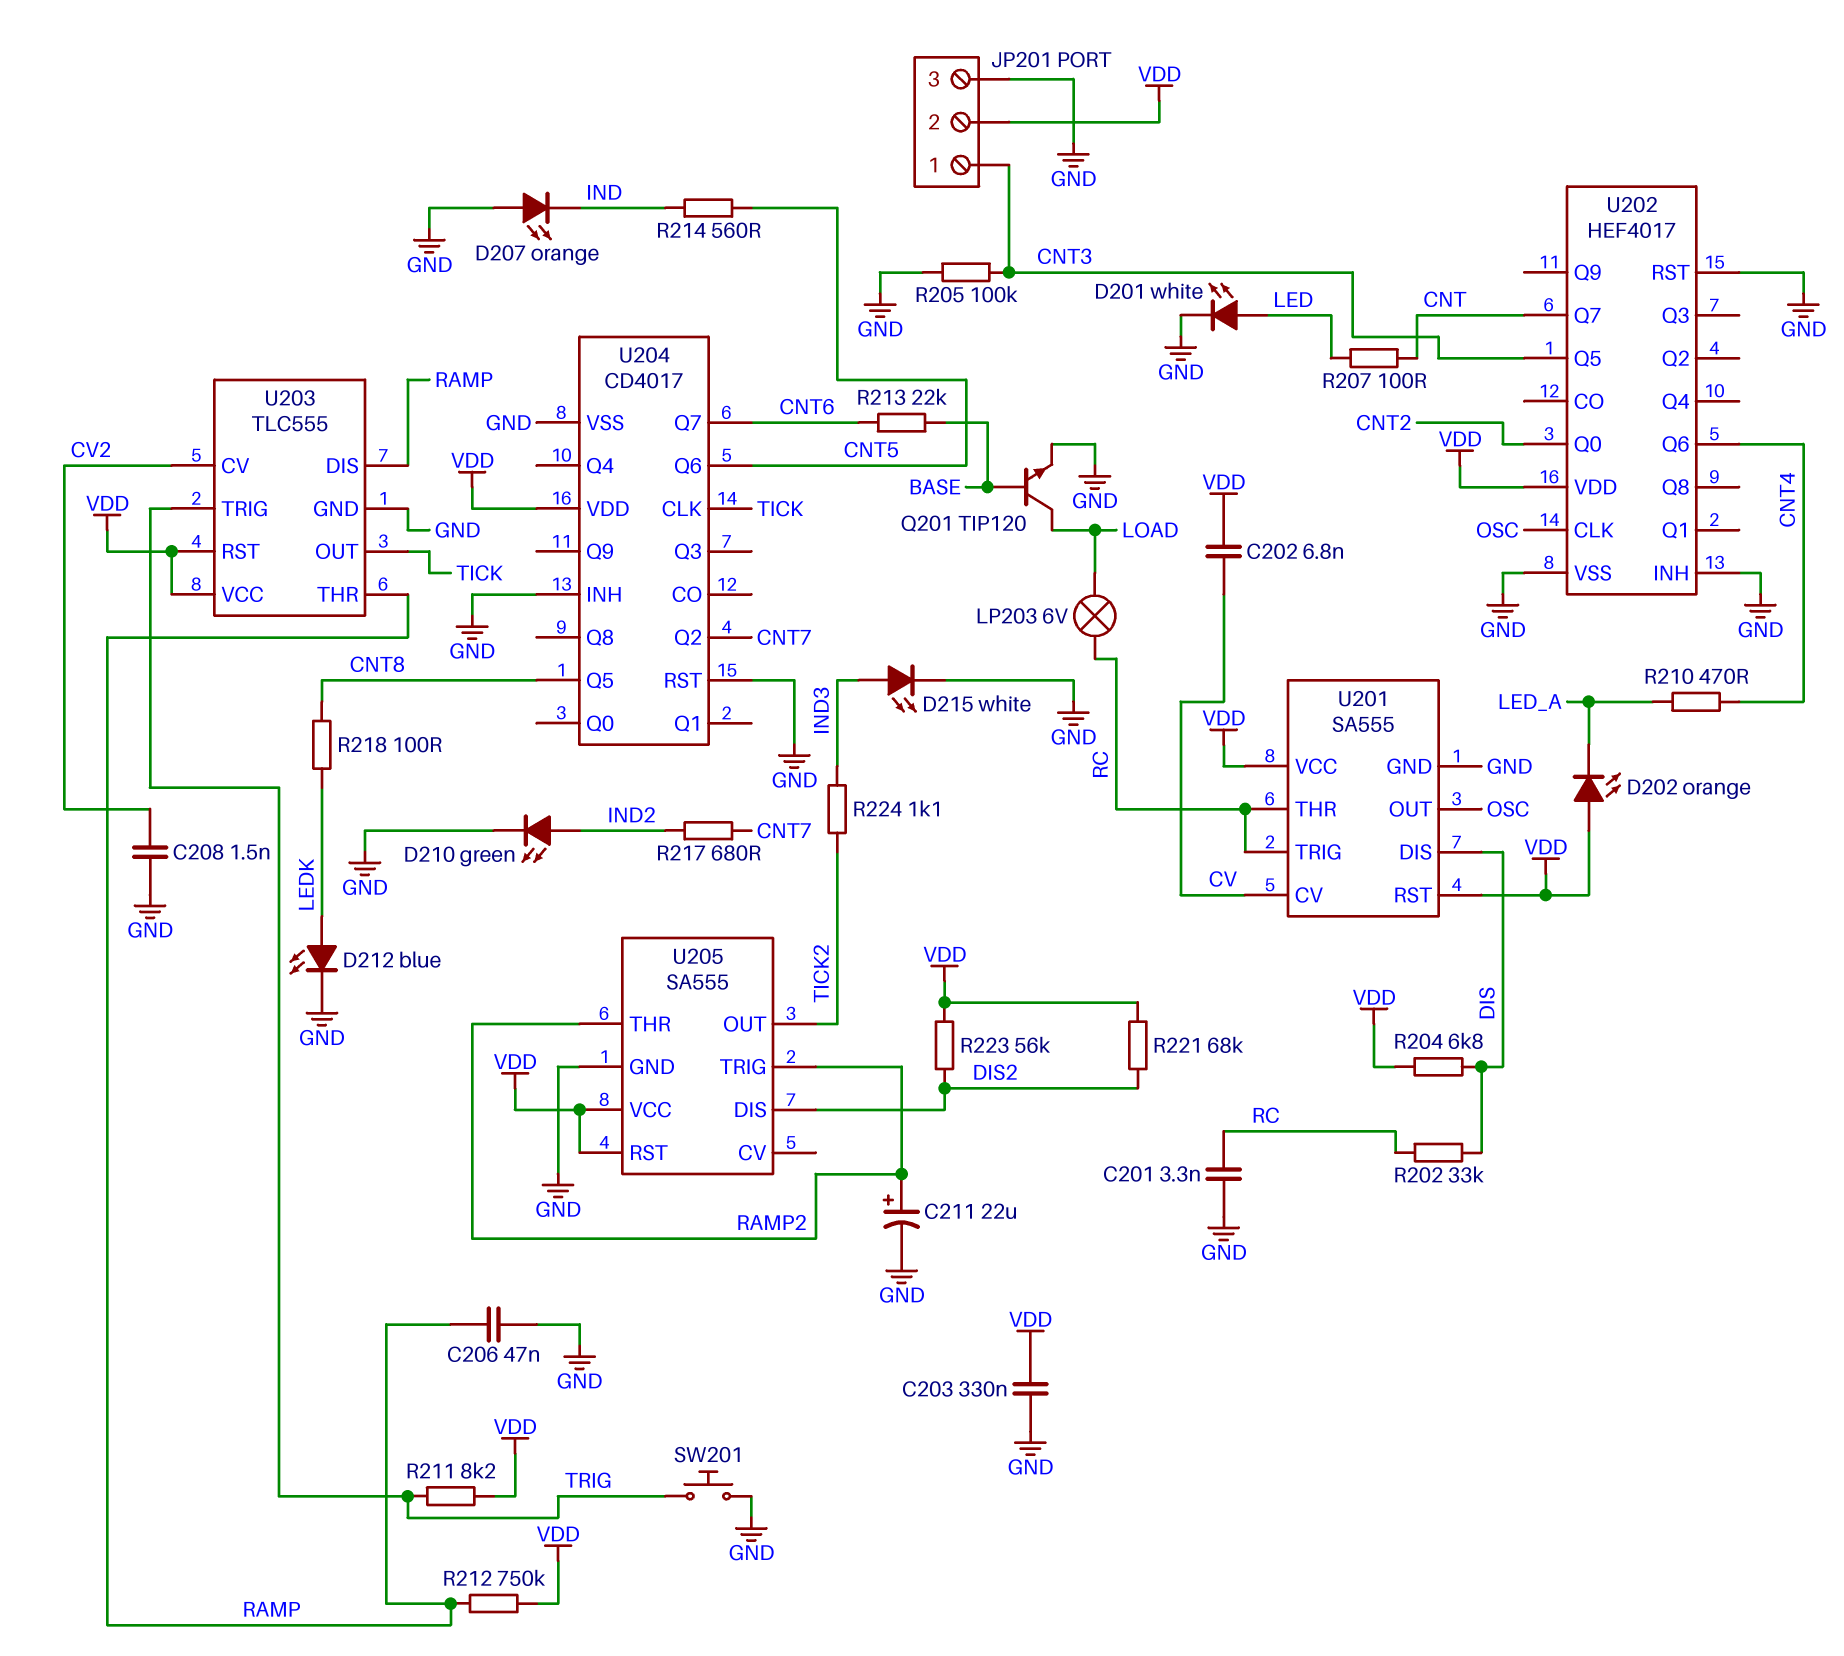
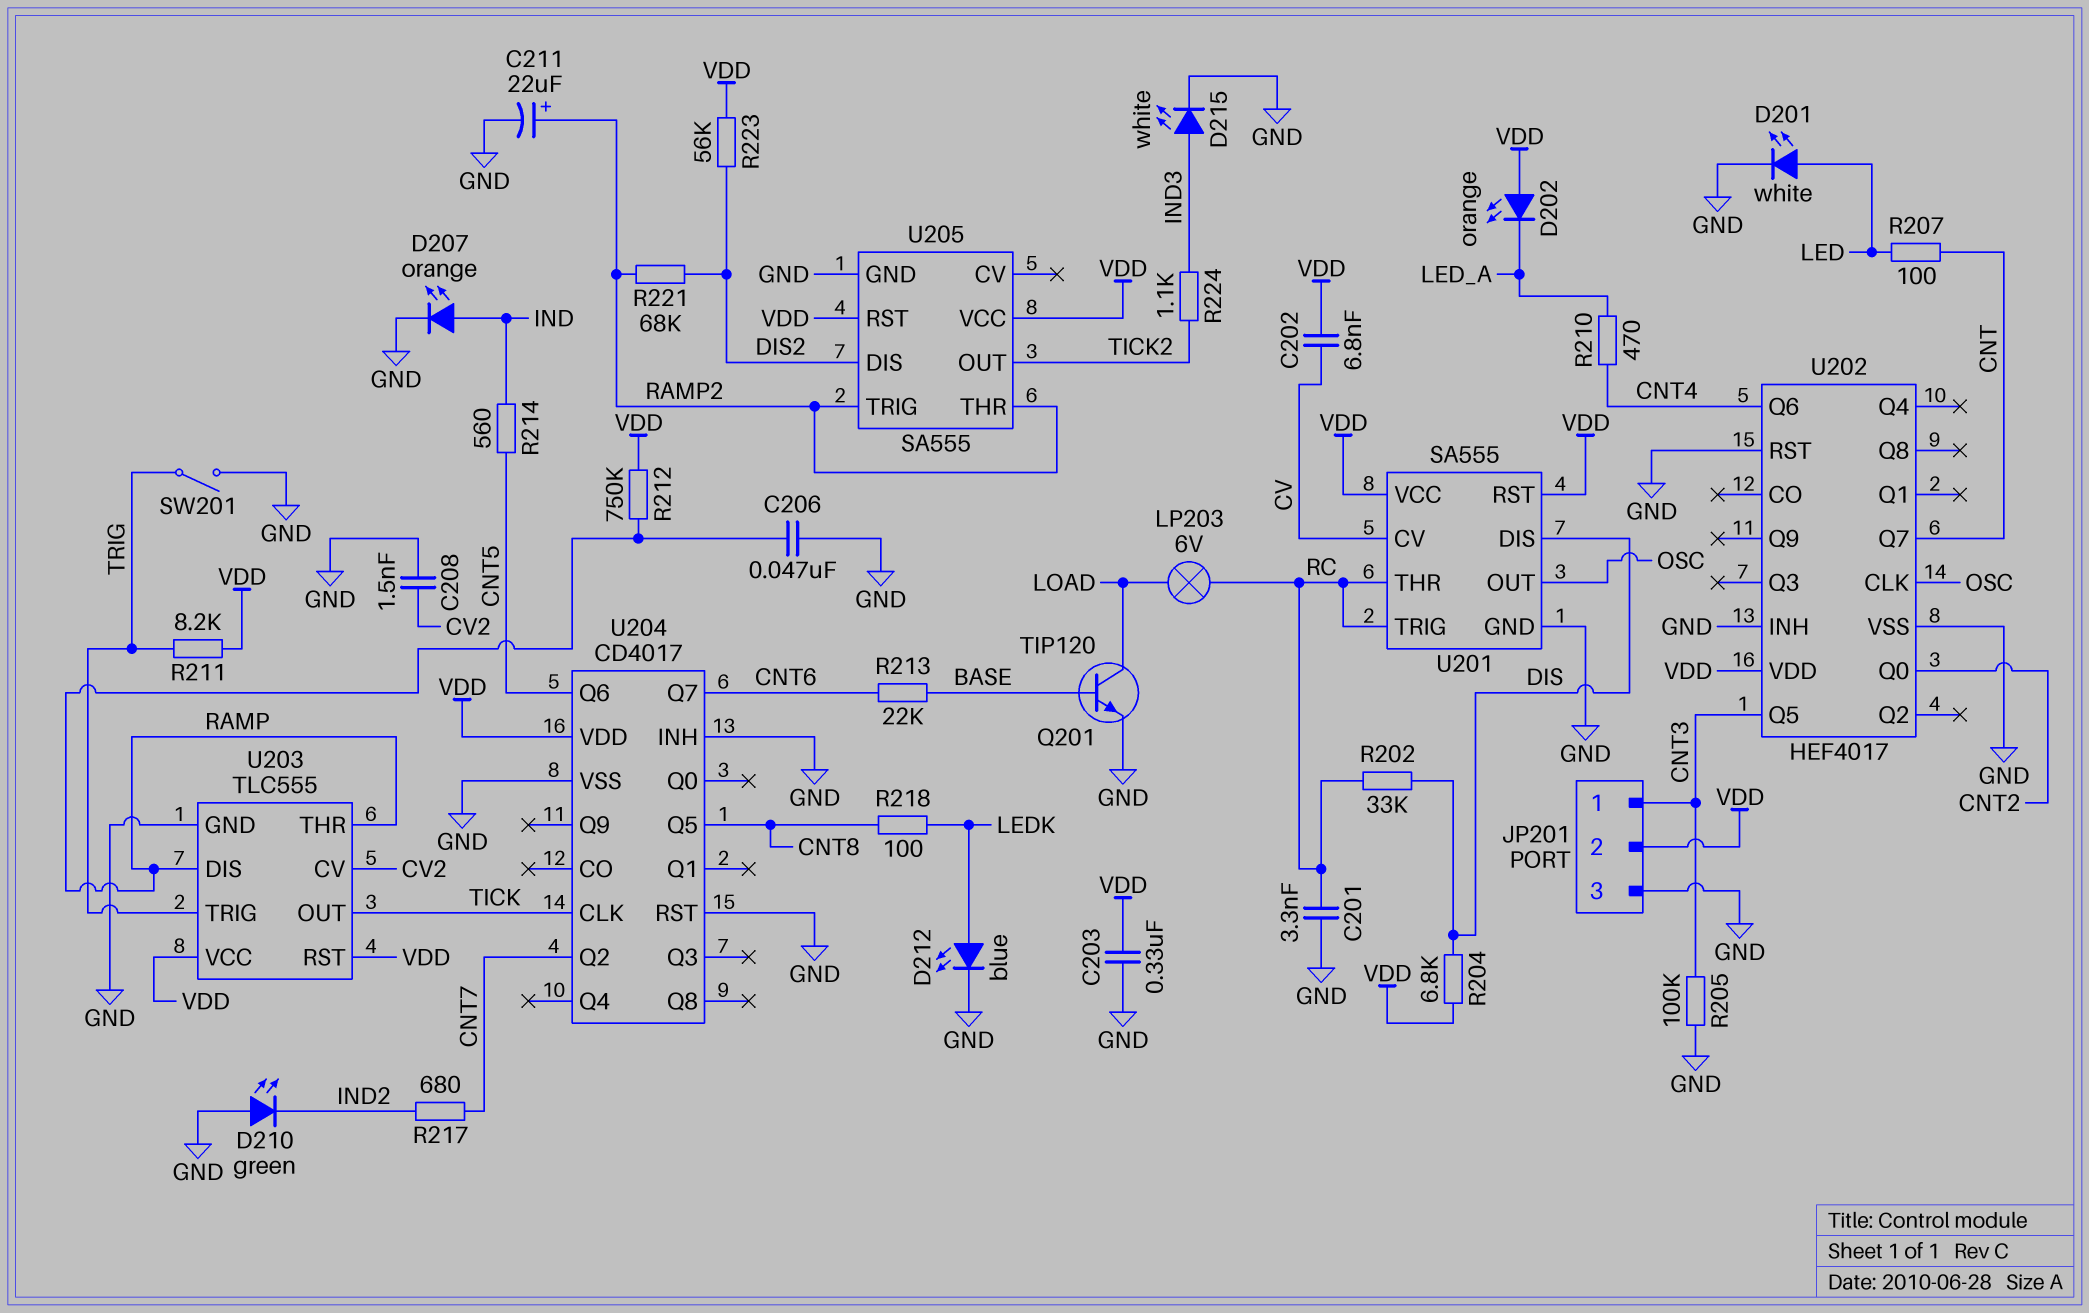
D207: LED orange (A GND, K IND) -> LED orange (A IND, K GND)
D210: LED green (A IND2, K GND) -> LED green (A GND, K IND2)
R221: 68k (DIS2, VDD) -> 68k (DIS2, RAMP2)
SW201: button (GND, TRIG) -> switch (GND, TRIG)

